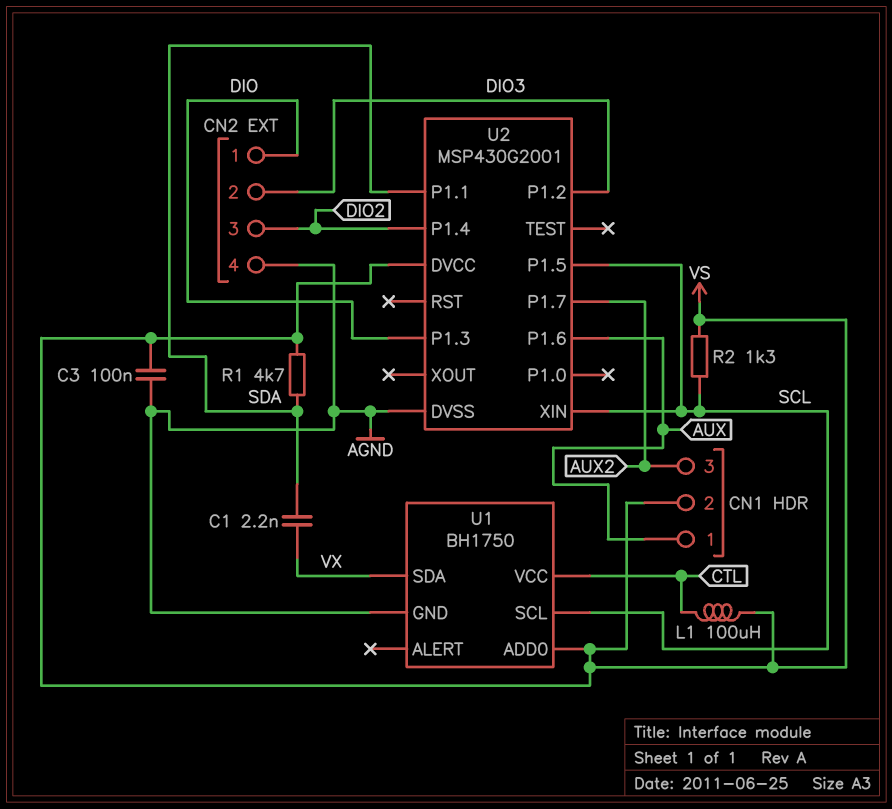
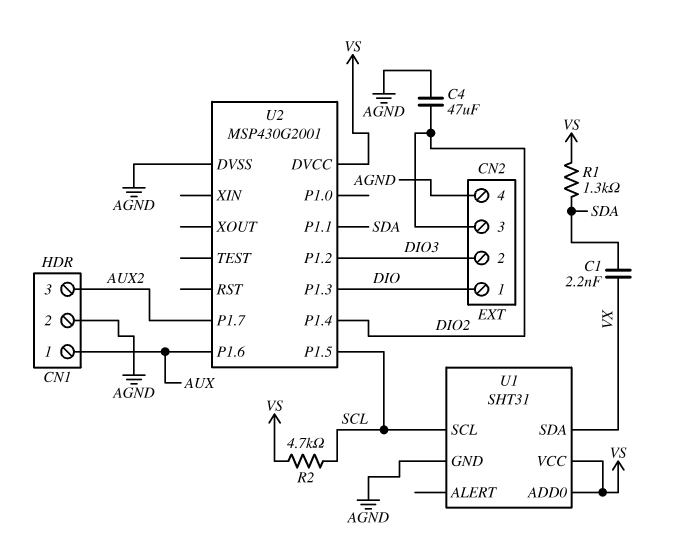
C3: 100nF (AGND, VS) -> none
C4: none -> 47uF (AGND, DIO2)
CN1 pin 2: VS -> AGND
L1: 100uH (CTL, VS) -> none
R1: 4.7k (SDA, VS) -> 1.3k (SDA, VS)
R2: 1.3k (SCL, VS) -> 4.7k (SCL, VS)
U1: BH1750 -> SHT31
U1 pin VCC: CTL -> VS
U2 pin XIN: SCL -> none

